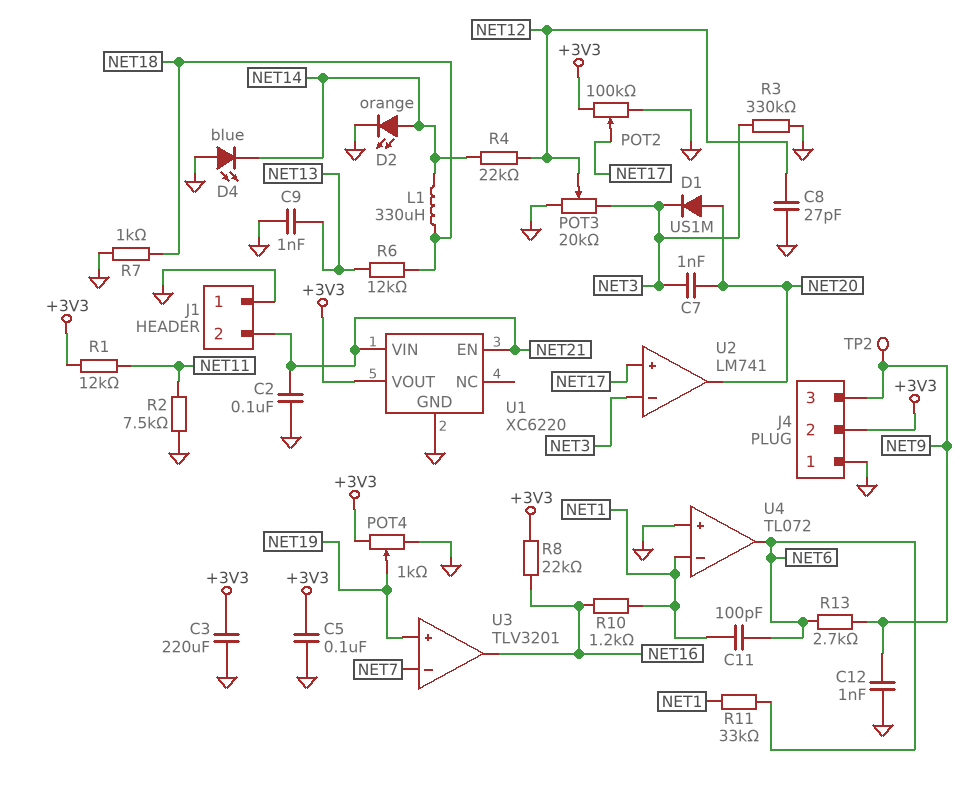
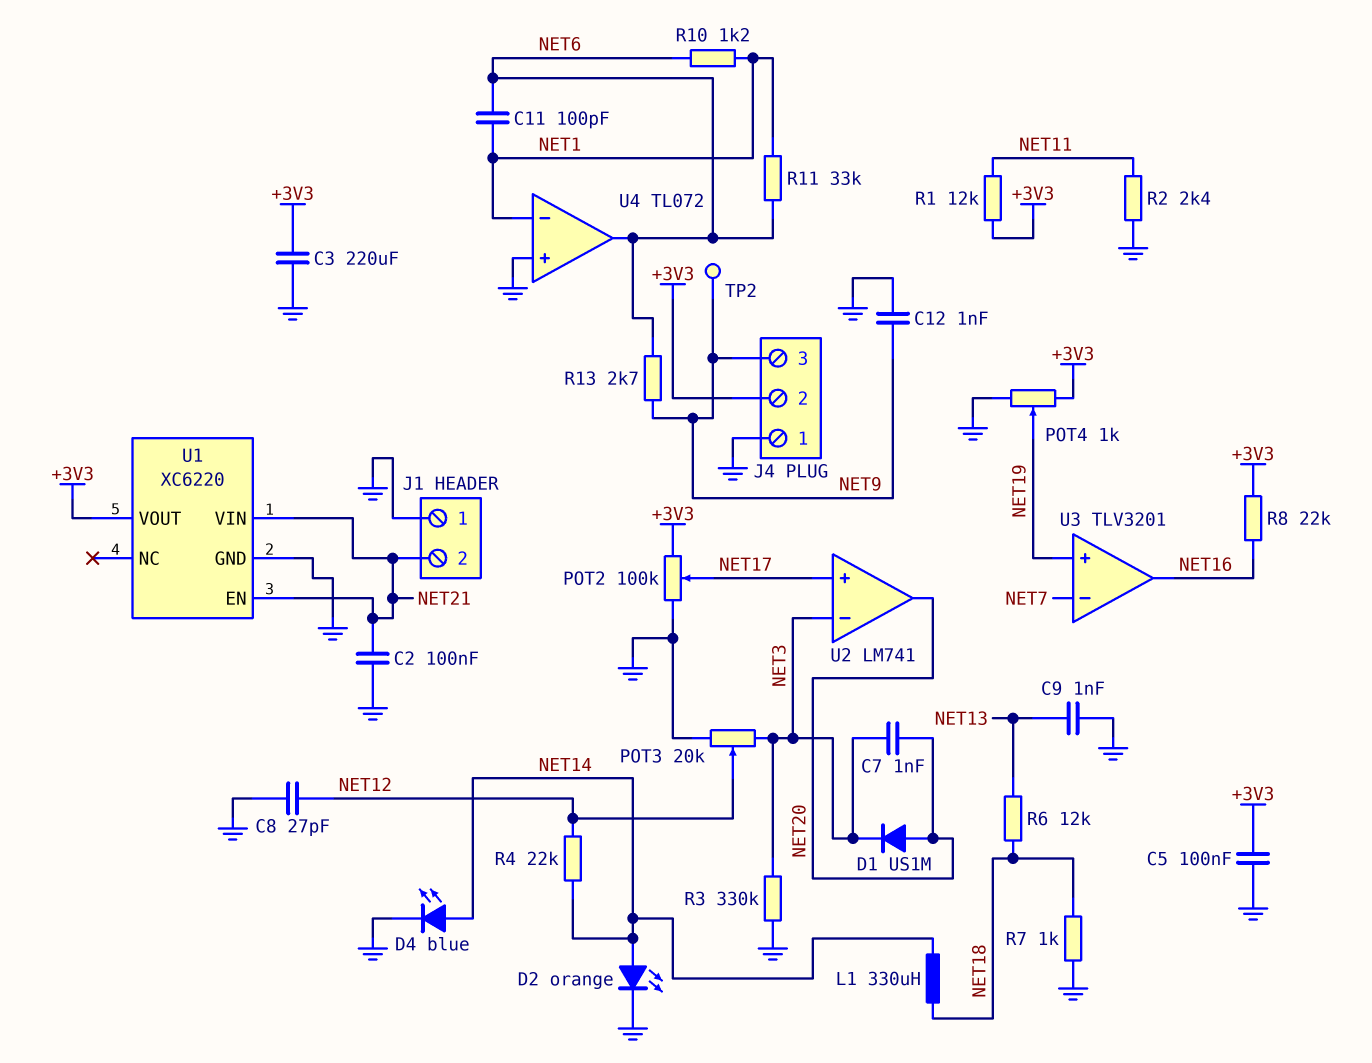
D4: LED blue (A GND, K NET14) -> LED blue (A NET14, K GND)
R2: 7.5k (GND, NET11) -> 2.4k (GND, NET11)
R10: 1.2k (NET1, NET16) -> 1.2k (NET1, NET6)

